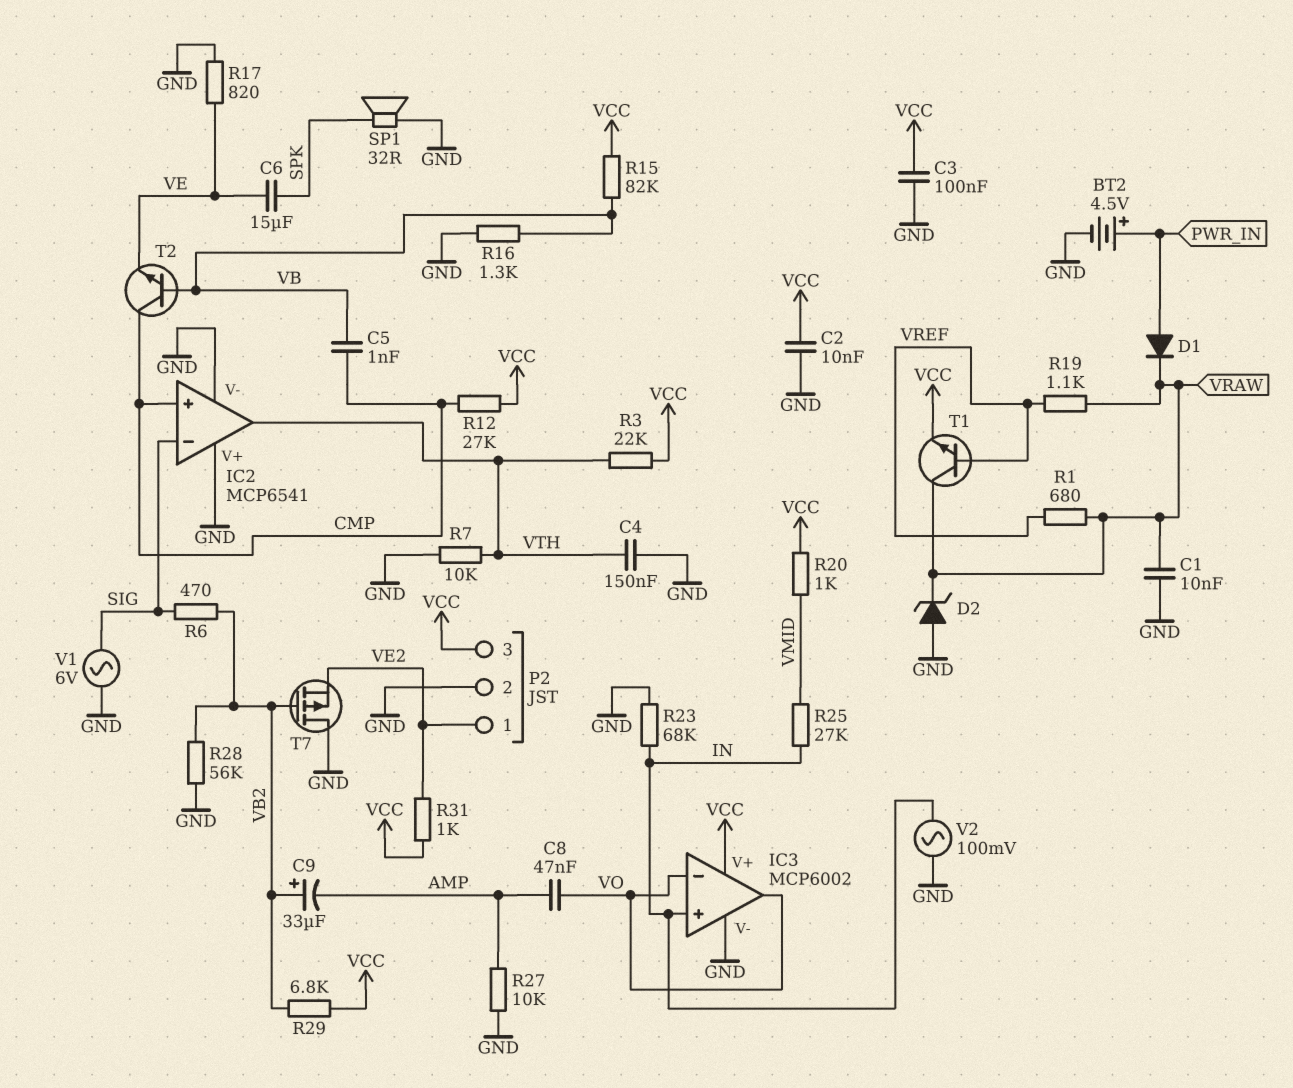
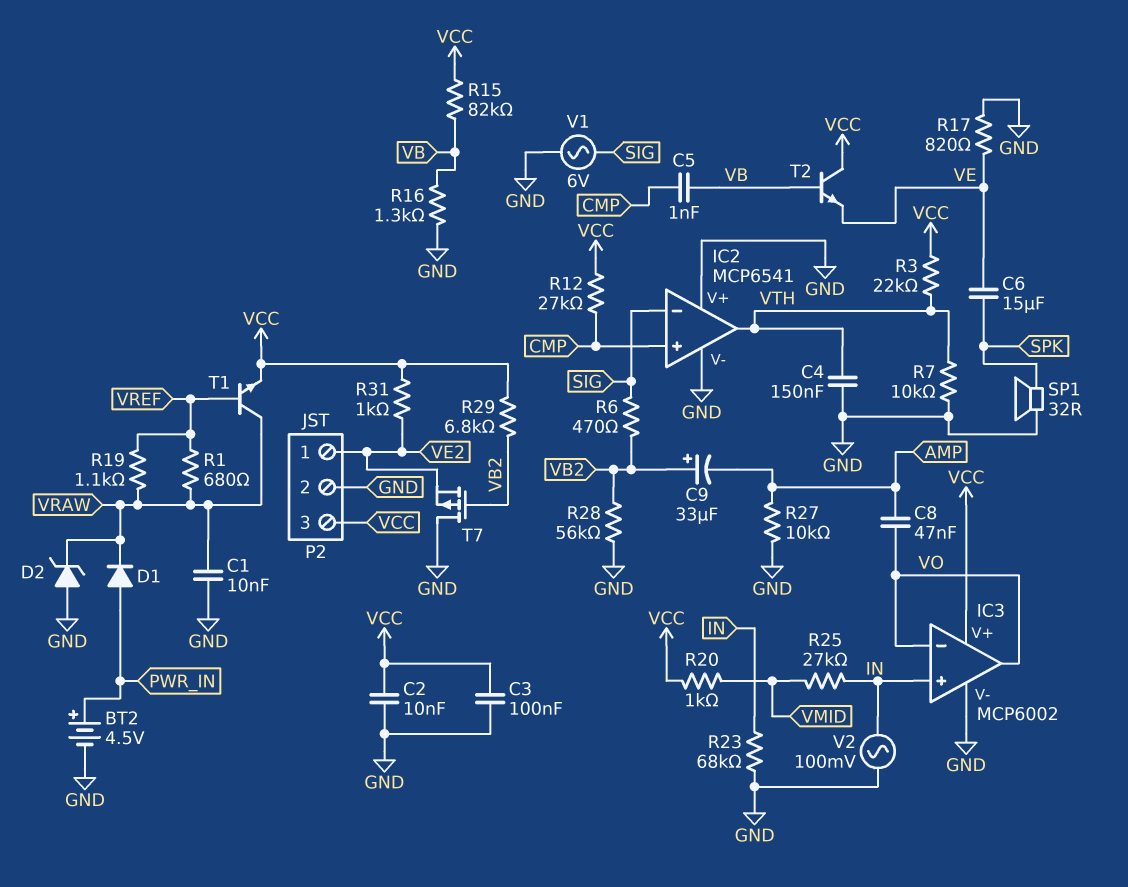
T2: NPN (B VB, C CMP, E VE) -> NPN (B VB, C VCC, E VE)

